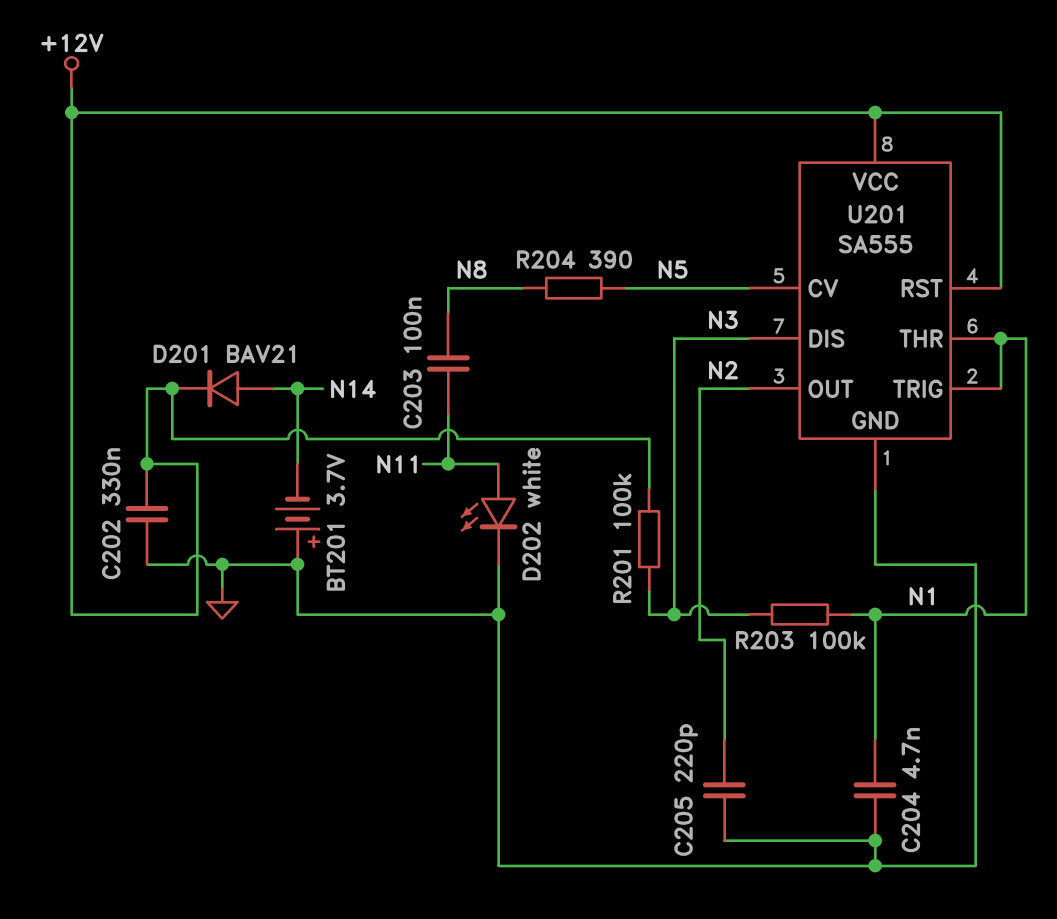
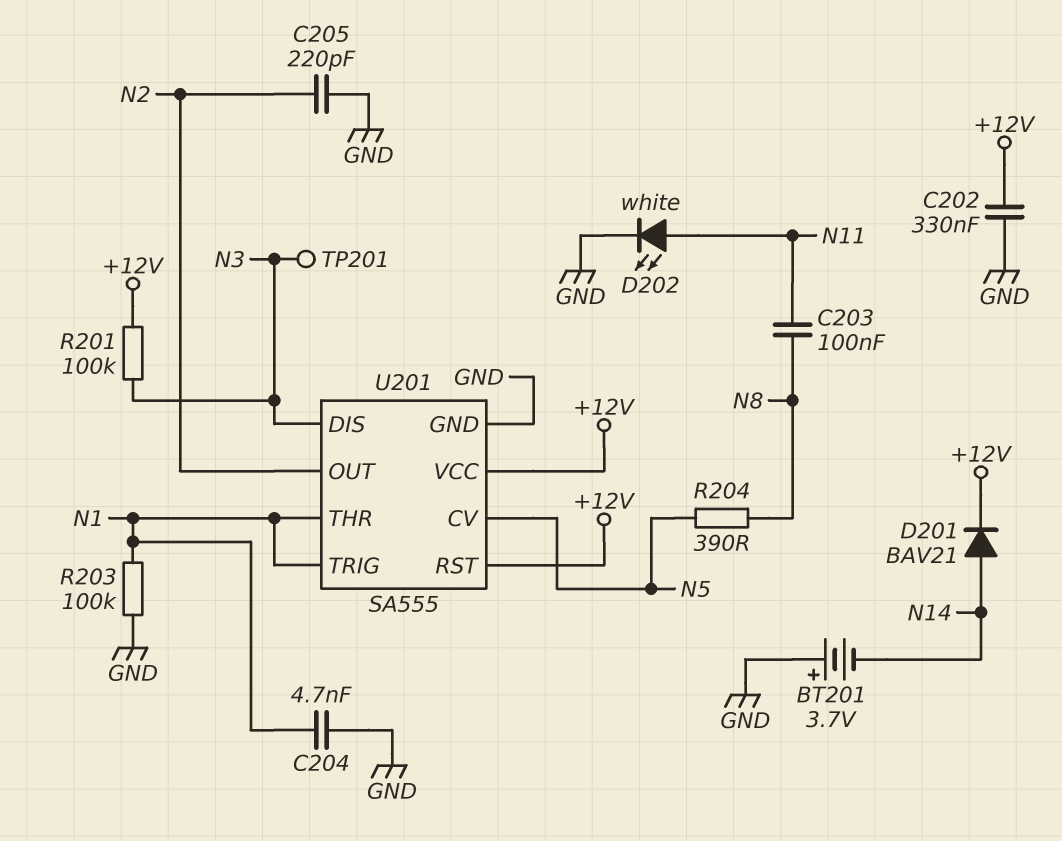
R203: 100k (N1, N3) -> 100k (GND, N1)
TP201: none -> test point (N3)

